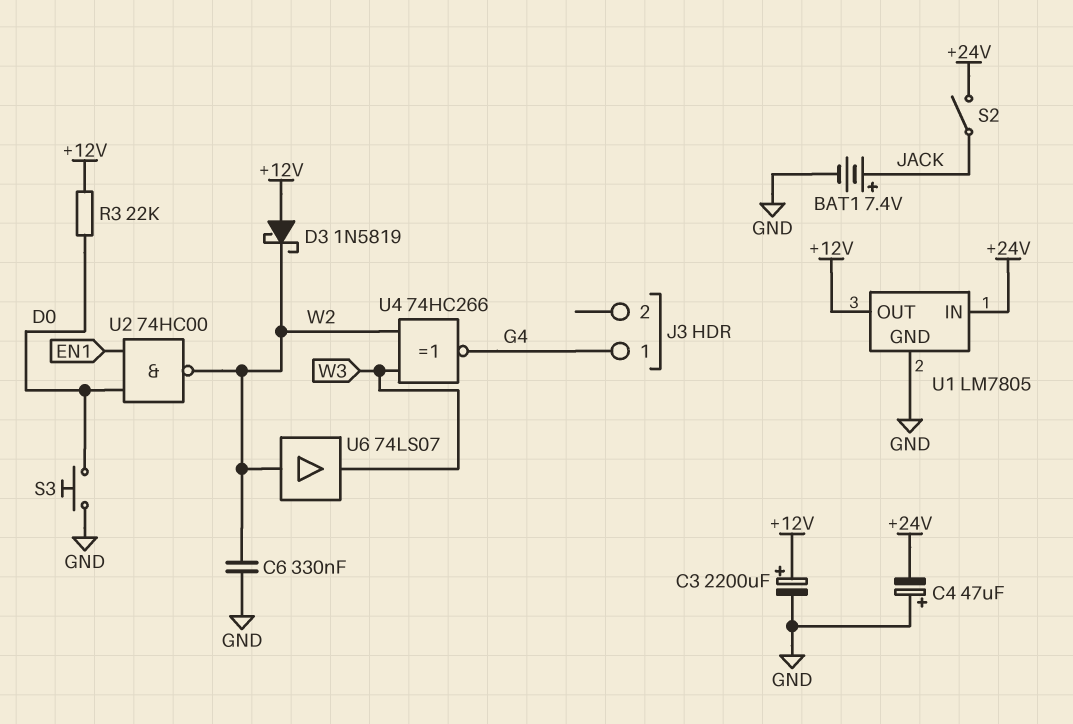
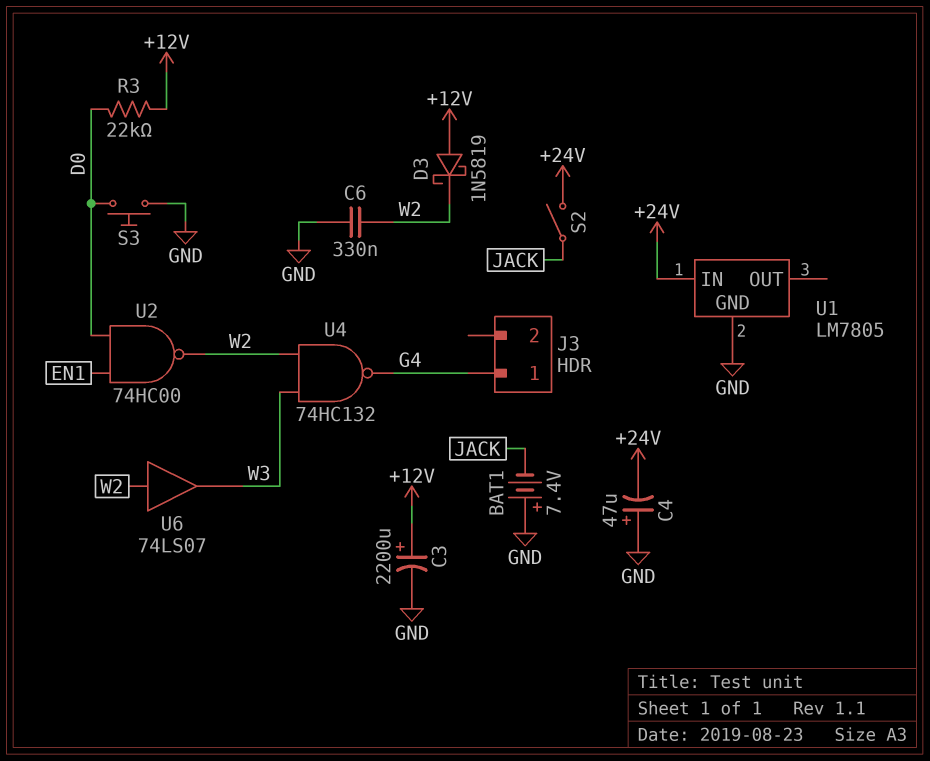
BAT1: 7.4V (plus JACK, minus GND) -> 7.4V (plus GND, minus JACK)
U1 pin OUT: +12V -> none
U4: XNOR 74HC266 (in W2, in W3, out G4) -> NAND 74HC132 (in W2, in W3, out G4)

